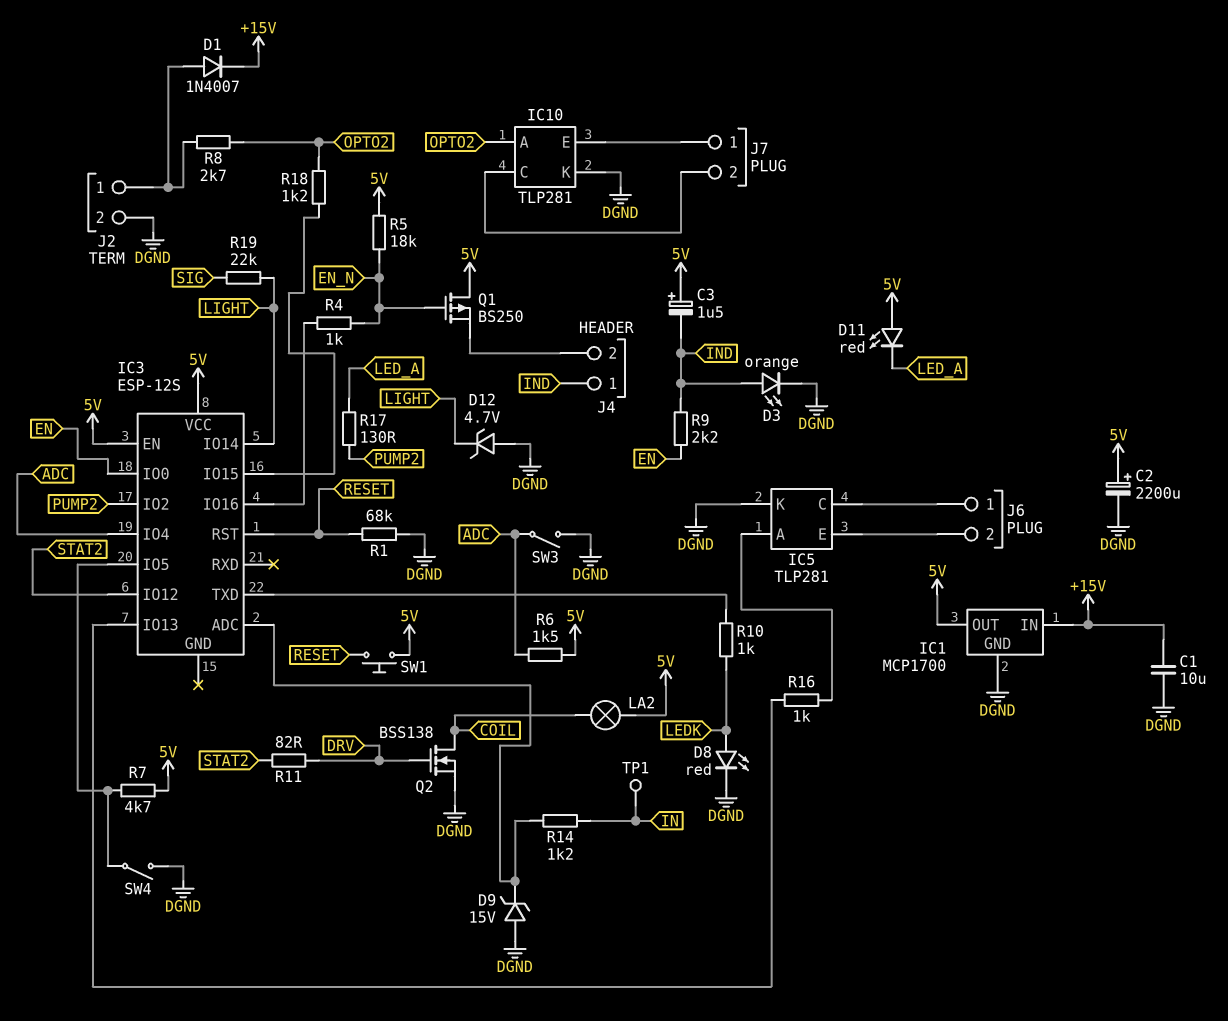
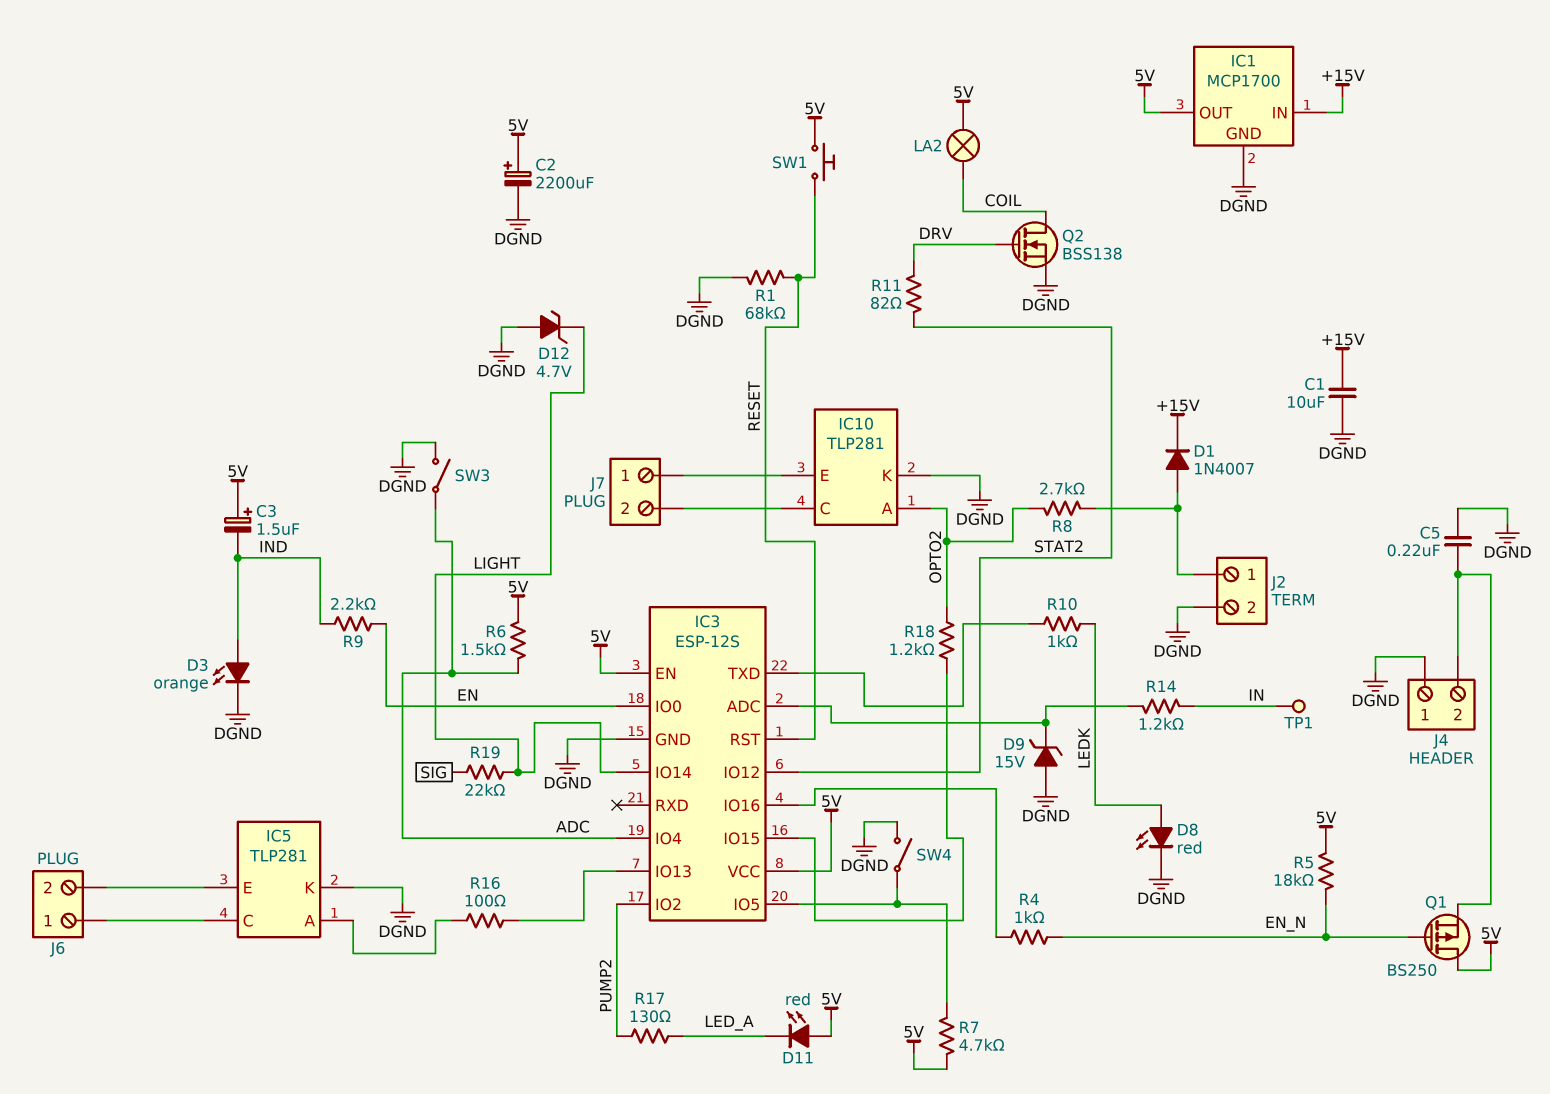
C5: none -> 220nF (DGND, J4/2)
IC3 pin GND: none -> DGND
J4 pin 1: IND -> DGND
R16: 1k (IC3/IO13, IC5/A) -> 100 (IC3/IO13, IC5/A)

